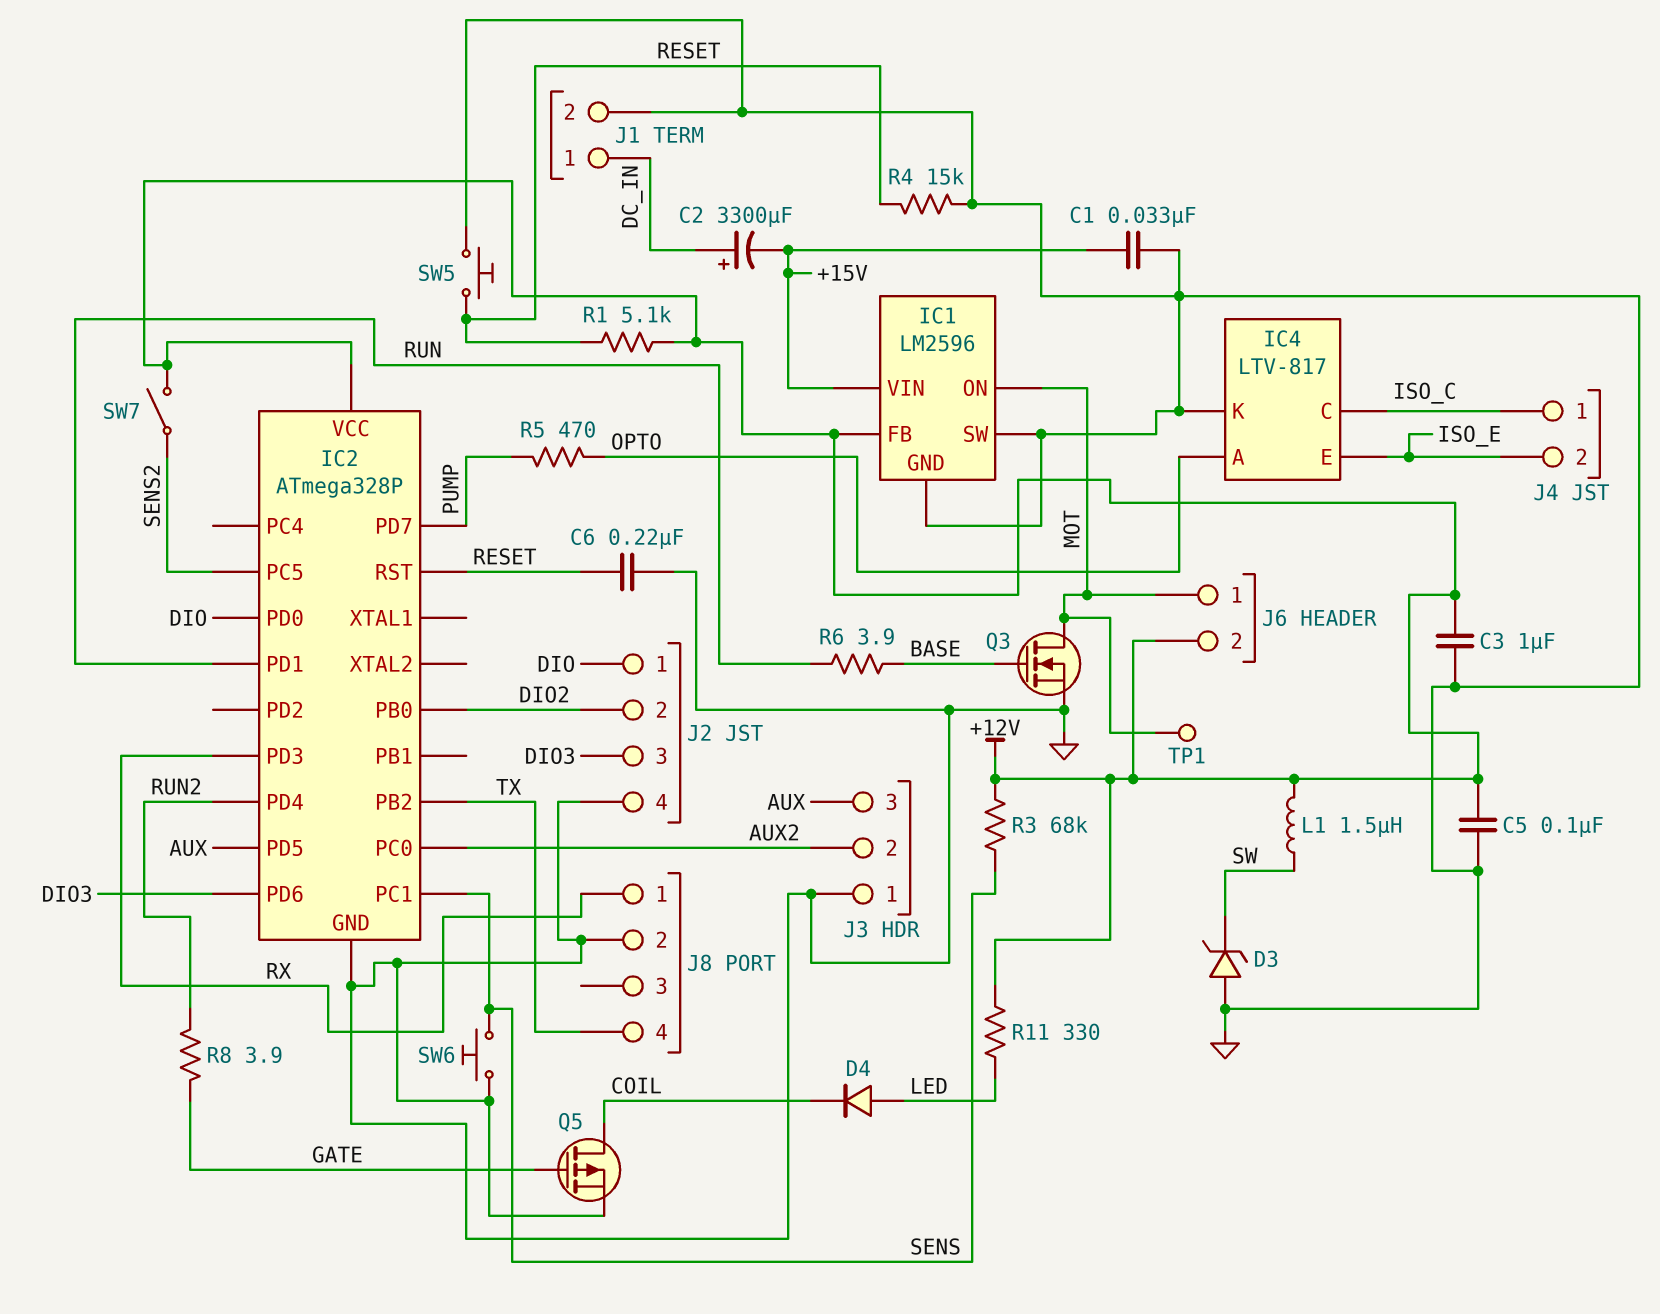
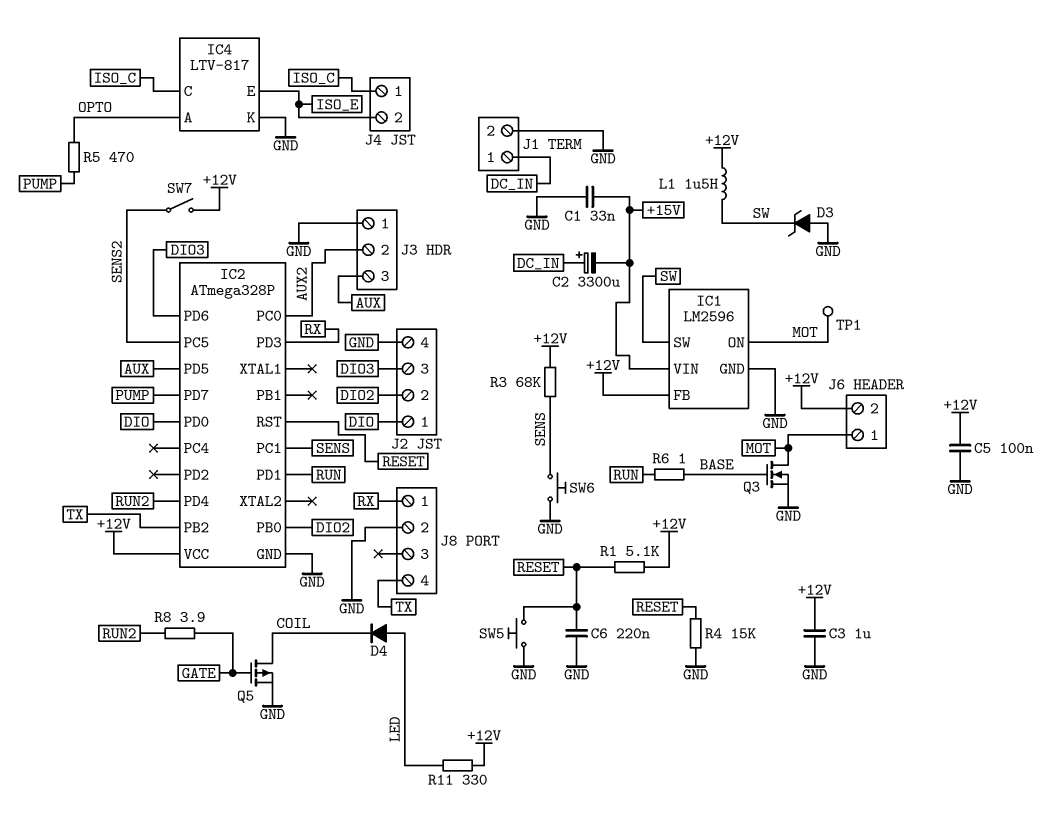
IC1 pin SW: GND -> SW
R6: 3.9 (BASE, RUN) -> 1 (BASE, RUN)

